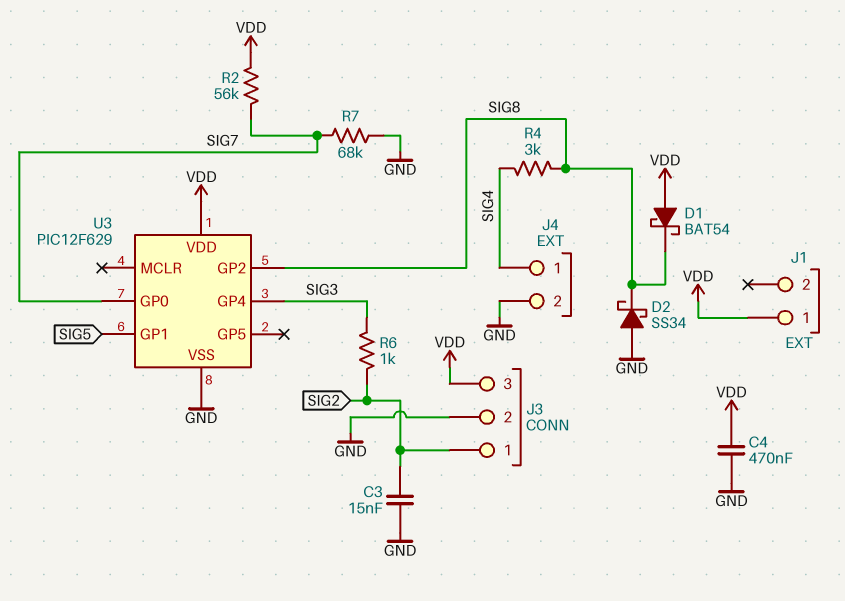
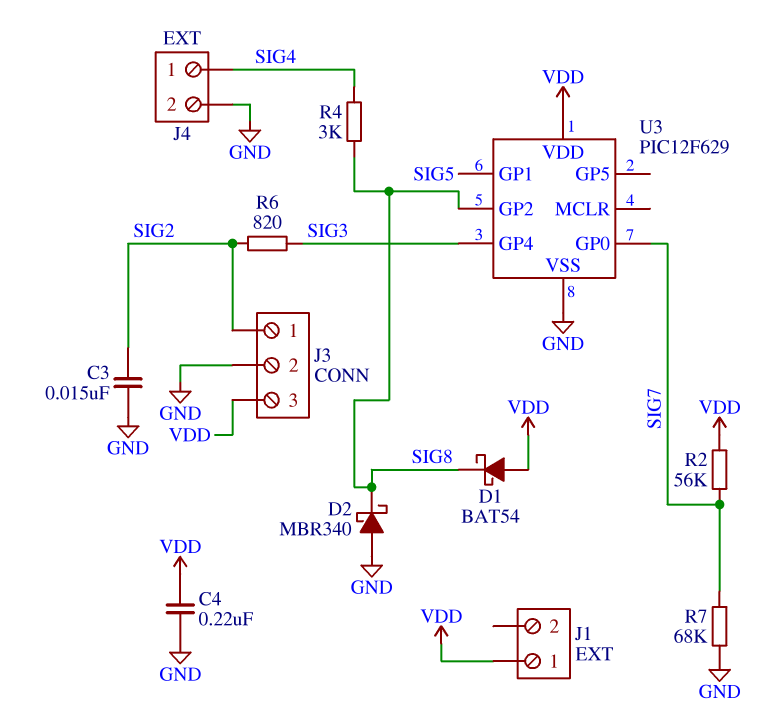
C4: 470nF (GND, VDD) -> 220nF (GND, VDD)
D2: schottky SS34 (A GND, K SIG8) -> schottky MBR340 (A GND, K SIG8)
R6: 1k (SIG2, SIG3) -> 820 (SIG2, SIG3)

